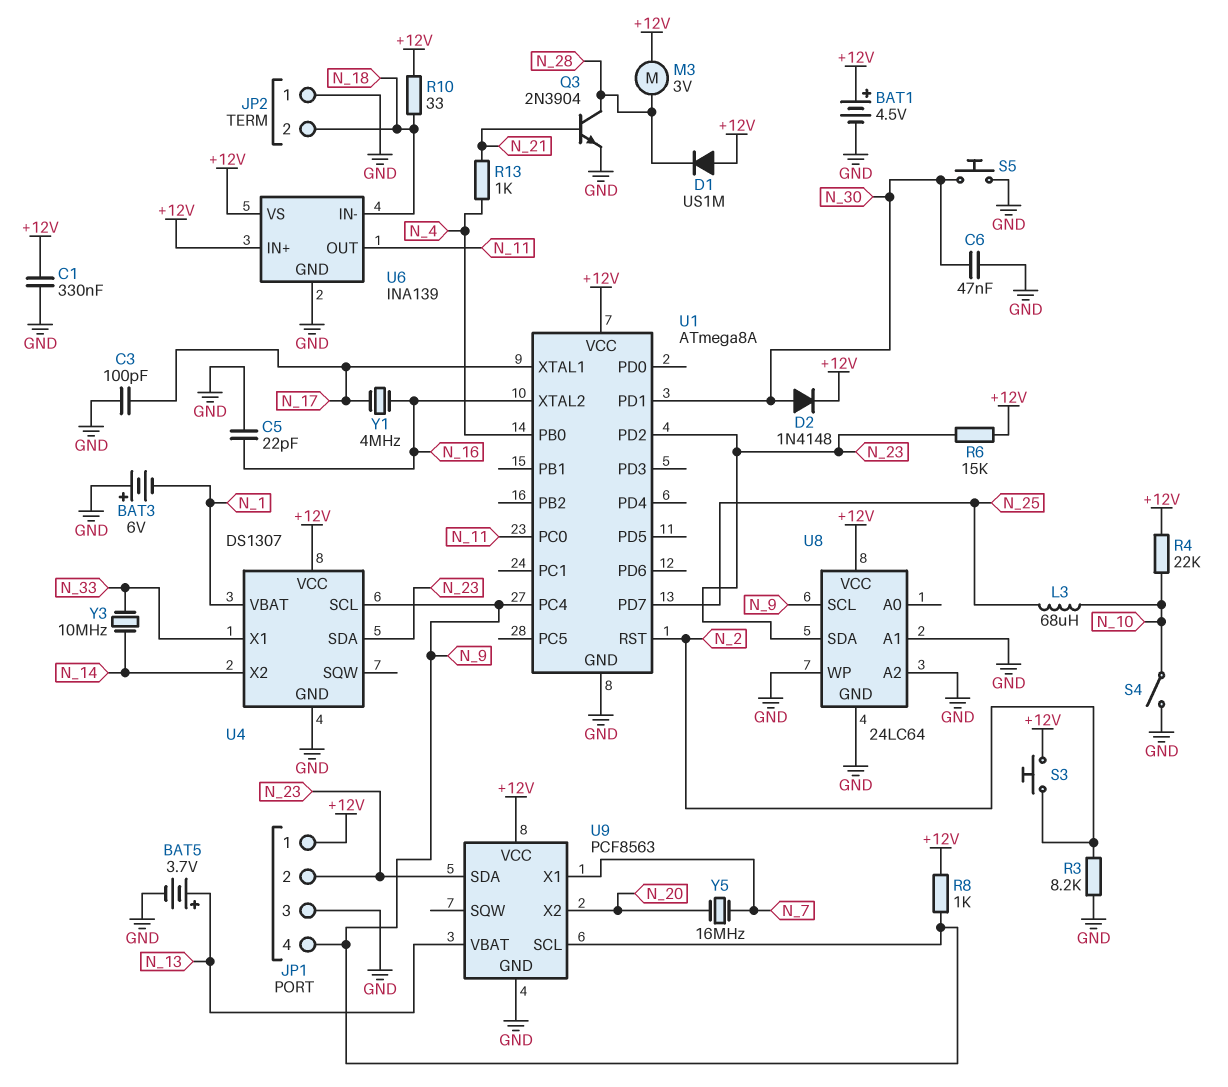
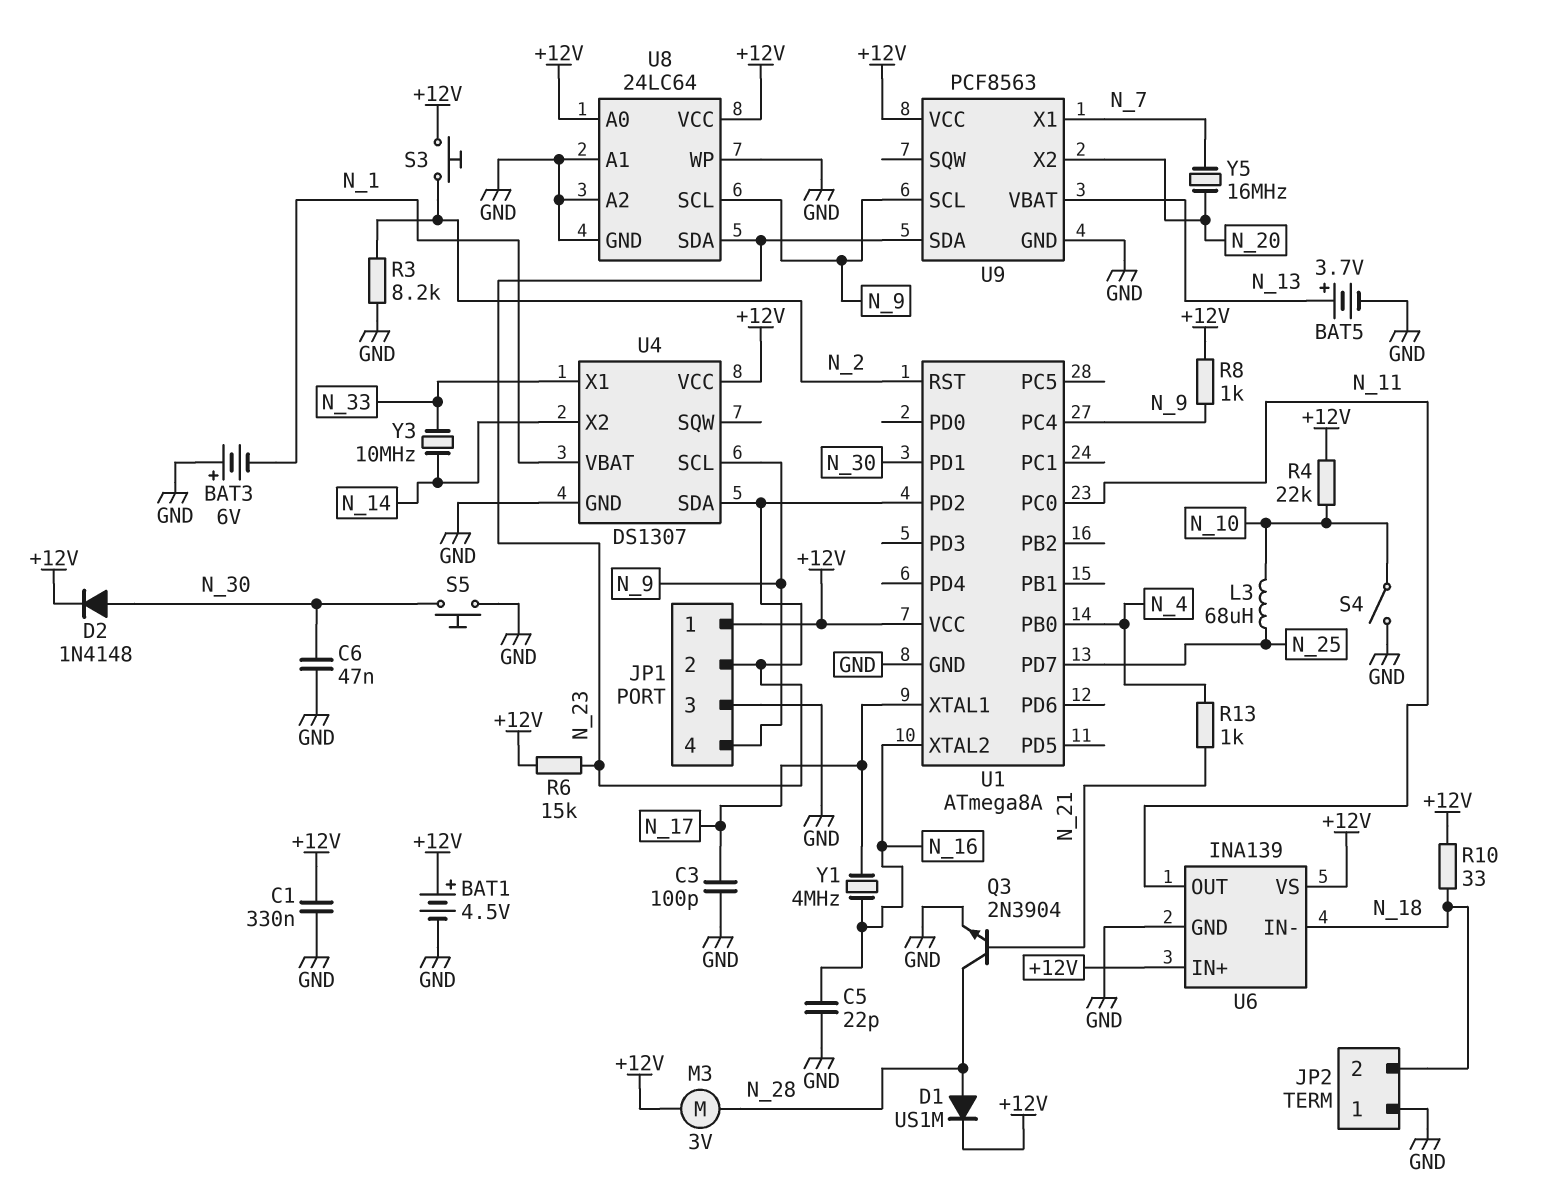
D1: diode US1M (A +12V, K N_28) -> diode US1M (A N_28, K +12V)
U8 pin A0: none -> +12V

